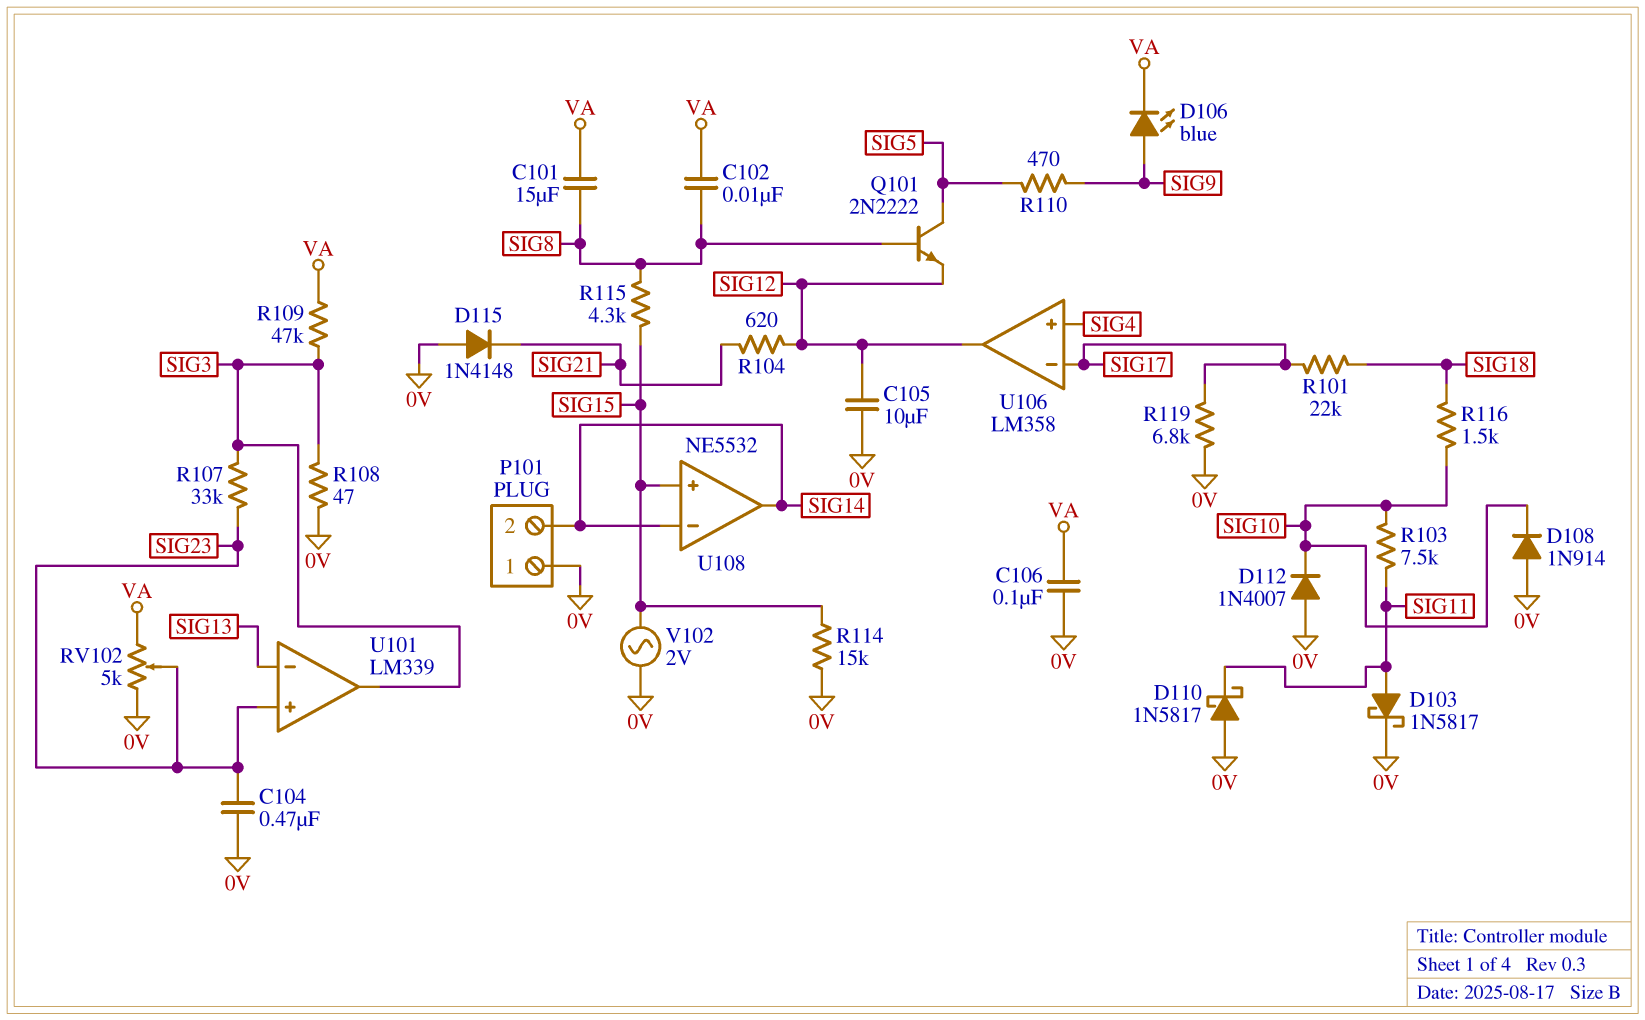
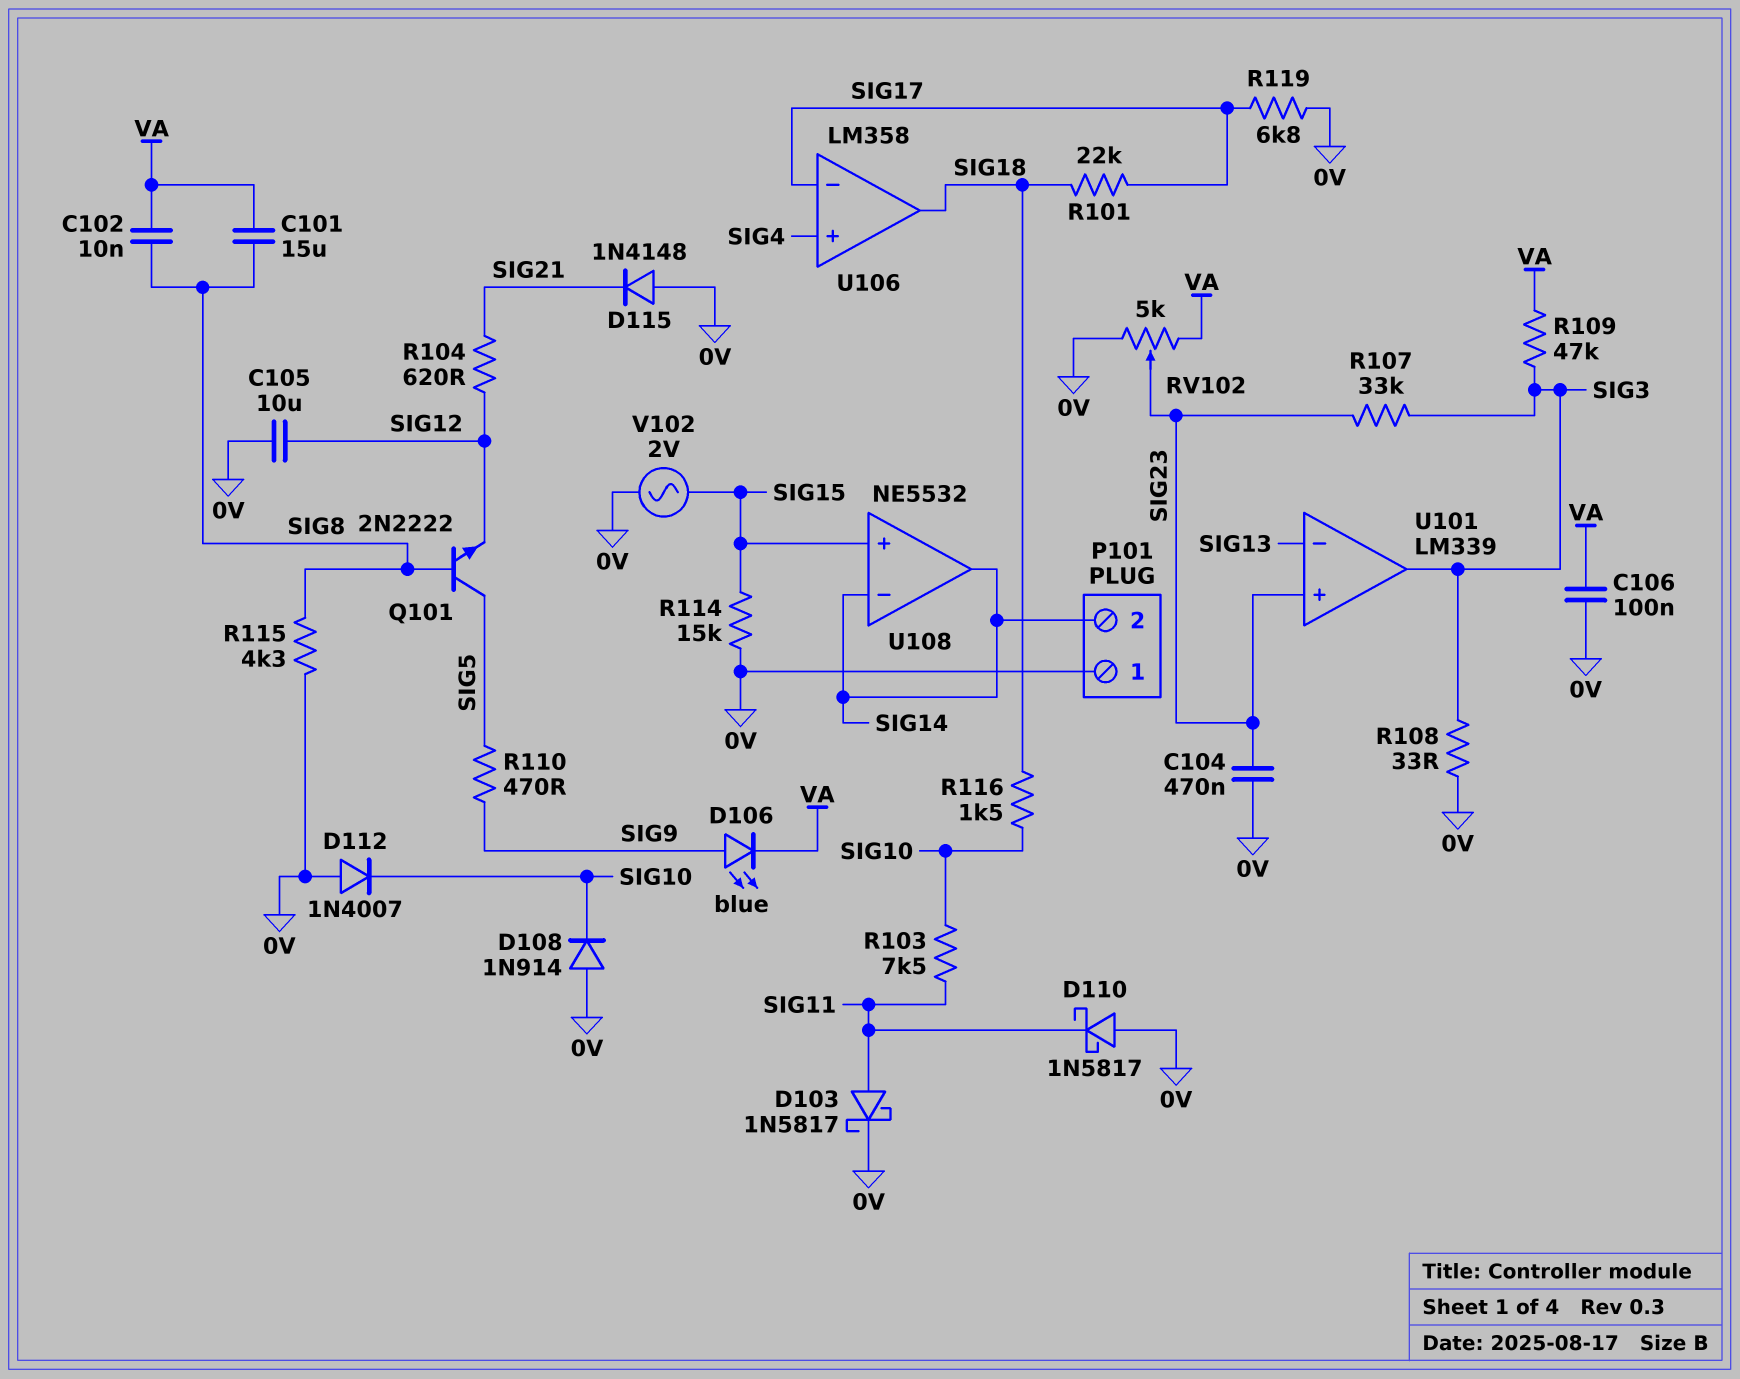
R108: 47 (0V, SIG3) -> 33 (0V, SIG3)
R115: 4.3k (SIG8, SIG15) -> 4.3k (0V, SIG8)
U106 pin out: SIG12 -> SIG18

